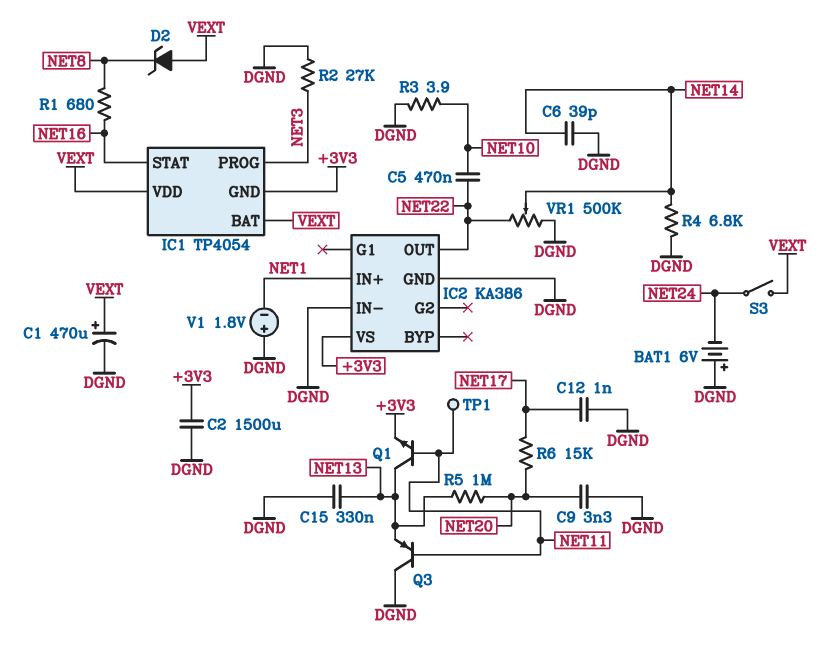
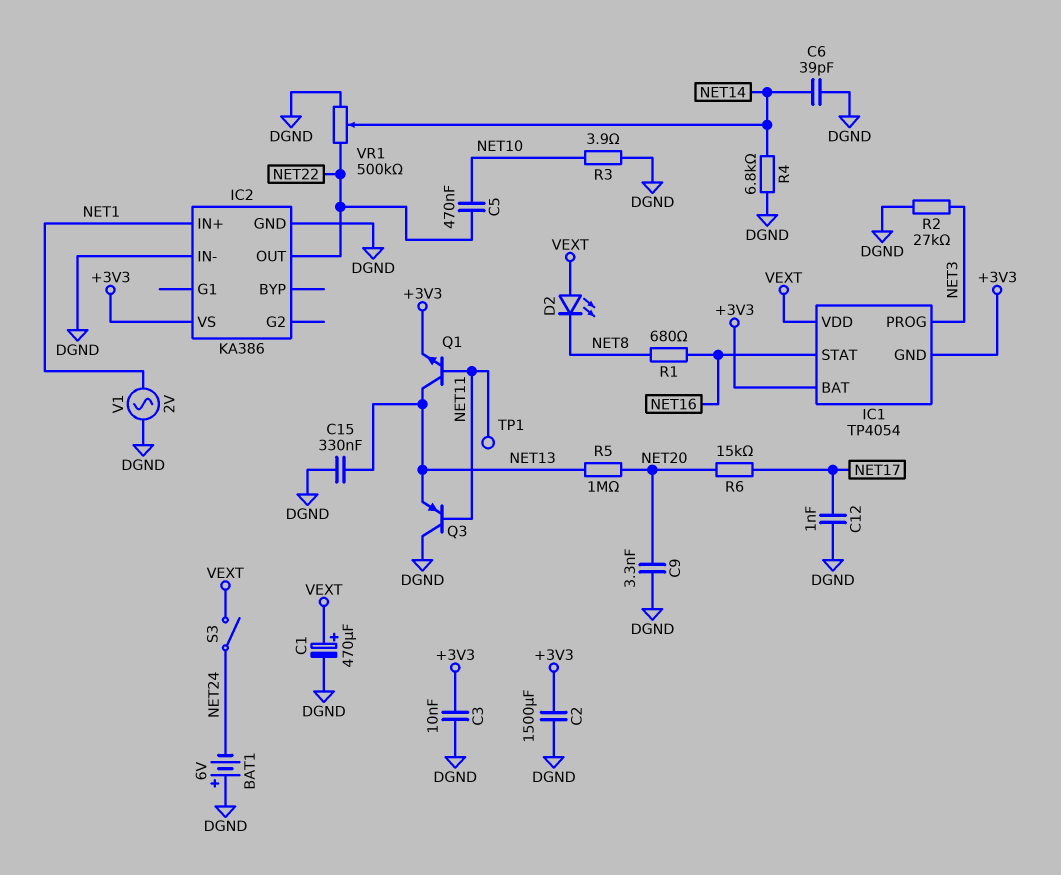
C3: none -> 10nF (+3V3, DGND)
D2: zener (A VEXT, K NET8) -> LED (A VEXT, K NET8)
IC1 pin BAT: VEXT -> +3V3
V1: 1.8V (plus DGND, minus NET1) -> AC 2V (DGND, NET1)

